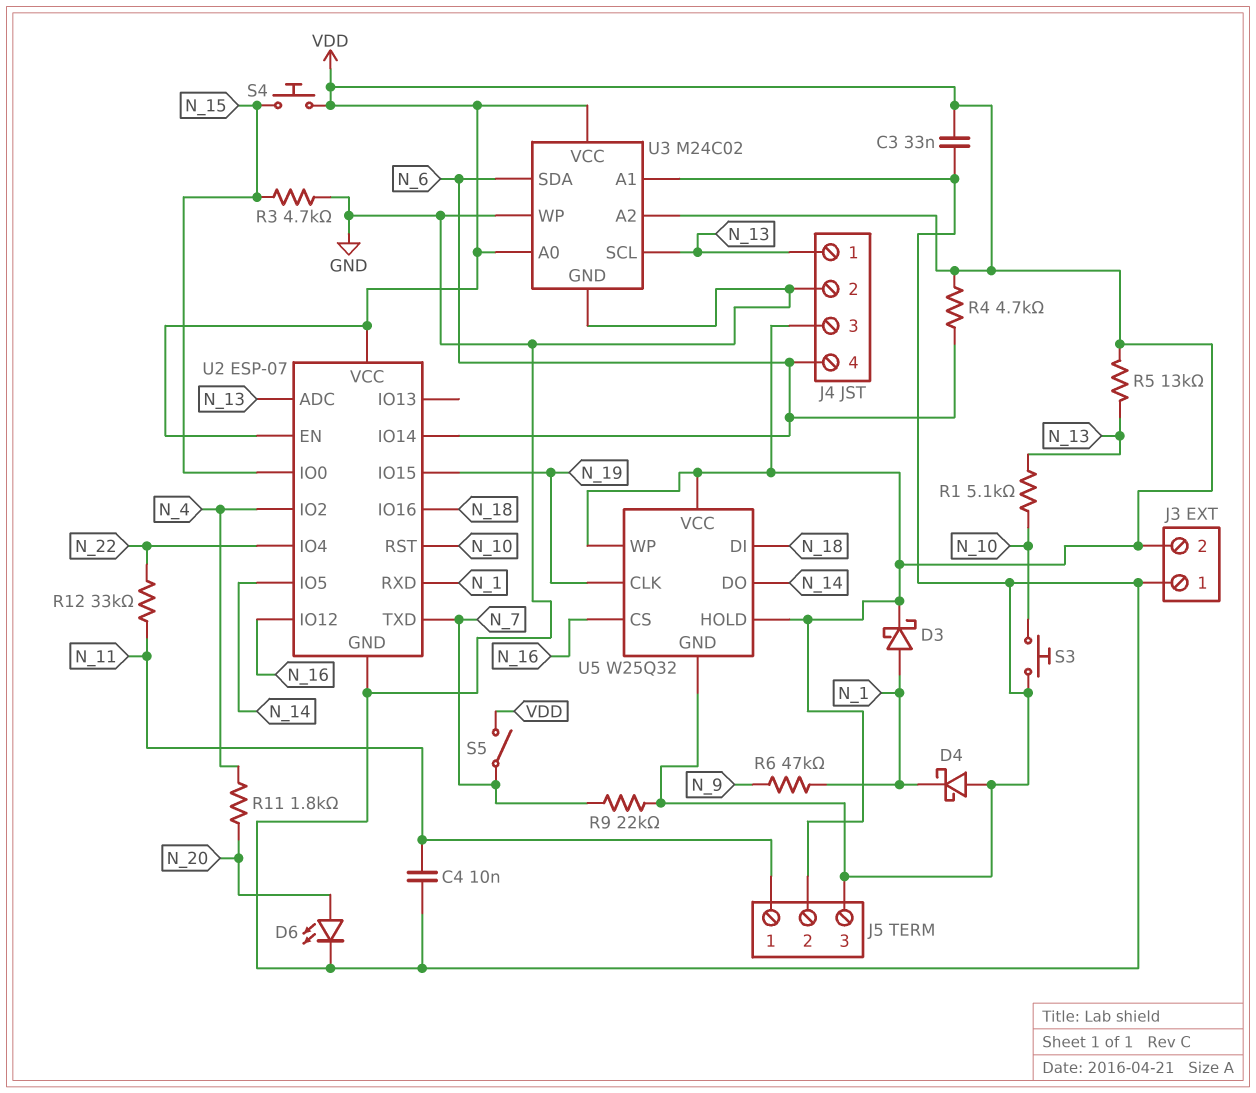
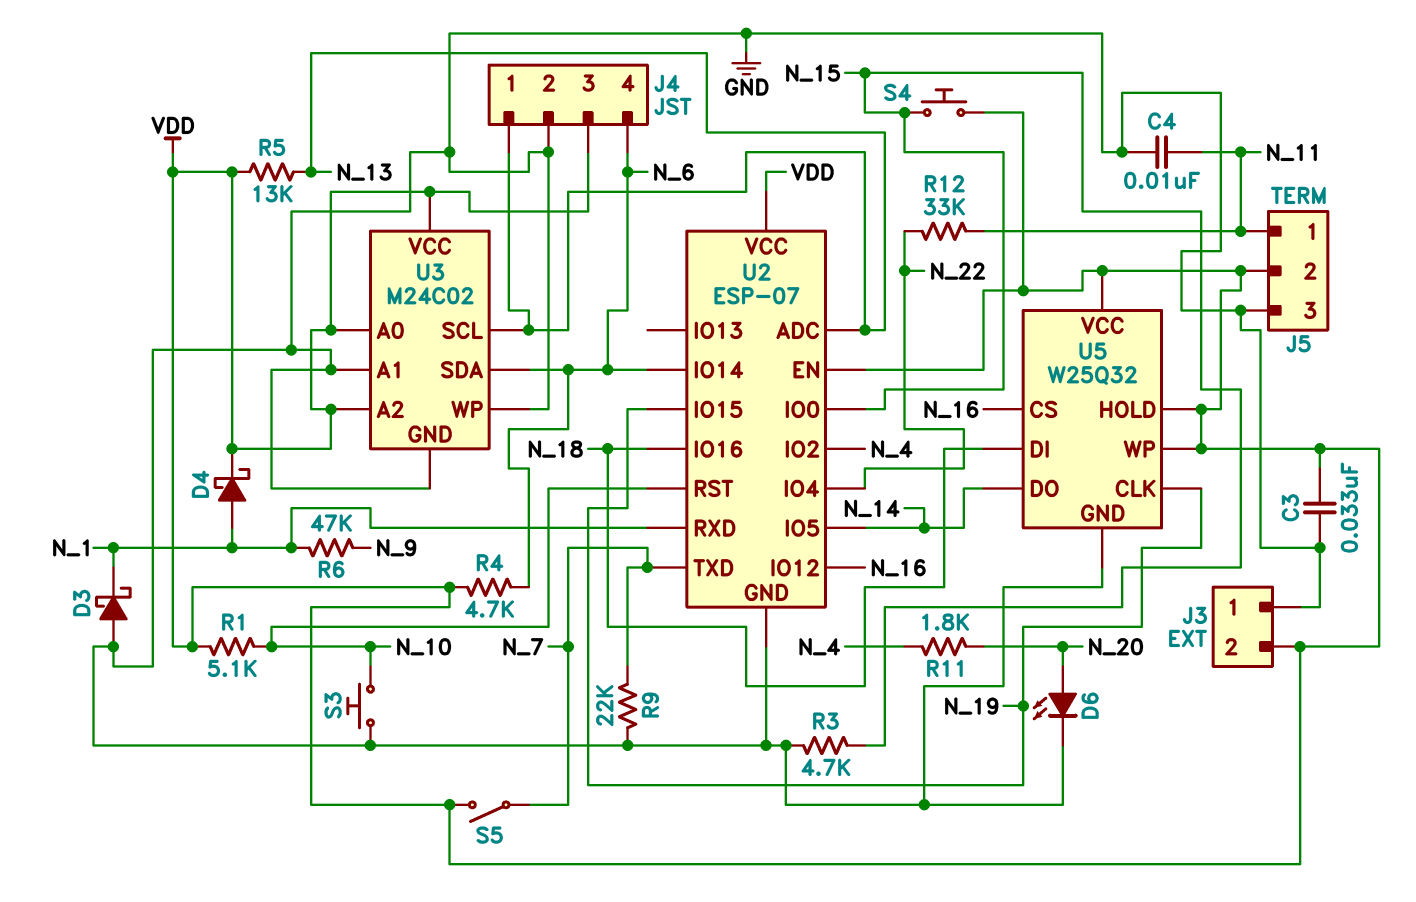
D3: schottky (A N_1, K VDD) -> schottky (A GND, K N_1)
D4: schottky (A GND, K N_1) -> schottky (A N_1, K VDD)
R1: 5.1k (N_10, N_13) -> 5.1k (N_10, VDD)

